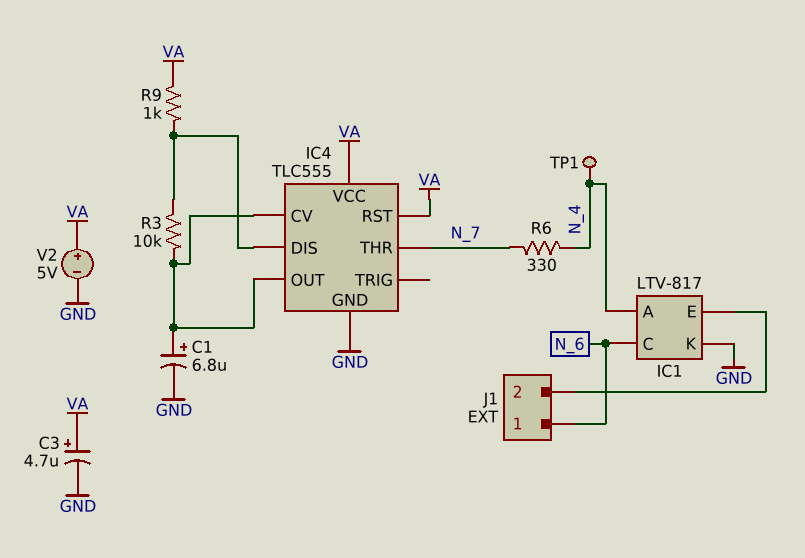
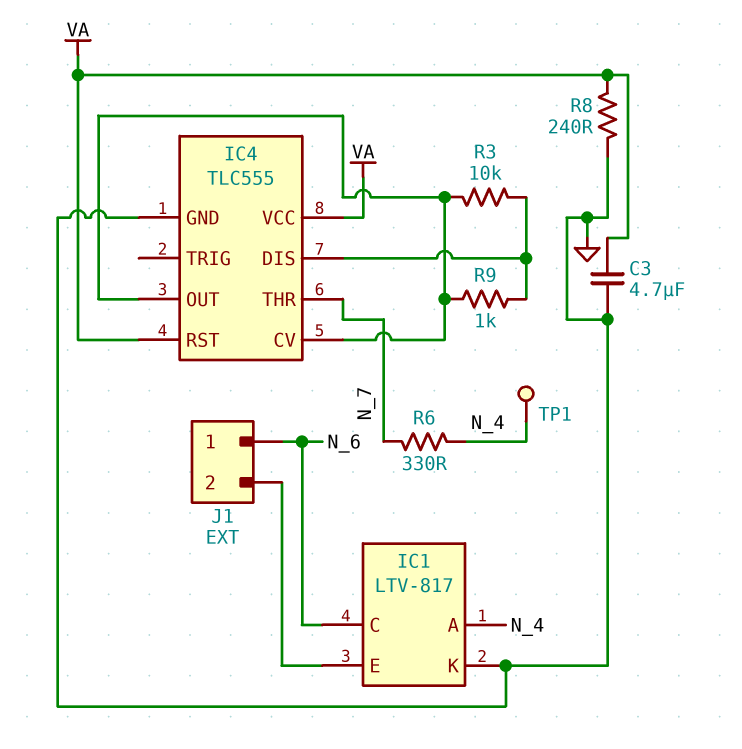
C1: 6.8uF (plus IC4/CV, minus GND) -> none
C3: 4.7uF (plus VA, minus GND) -> 4.7uF (GND, VA)
R8: none -> 240 (GND, VA)
R9: 1k (IC4/DIS, VA) -> 1k (IC4/CV, IC4/DIS)
V2: 5V (plus VA, minus GND) -> none

